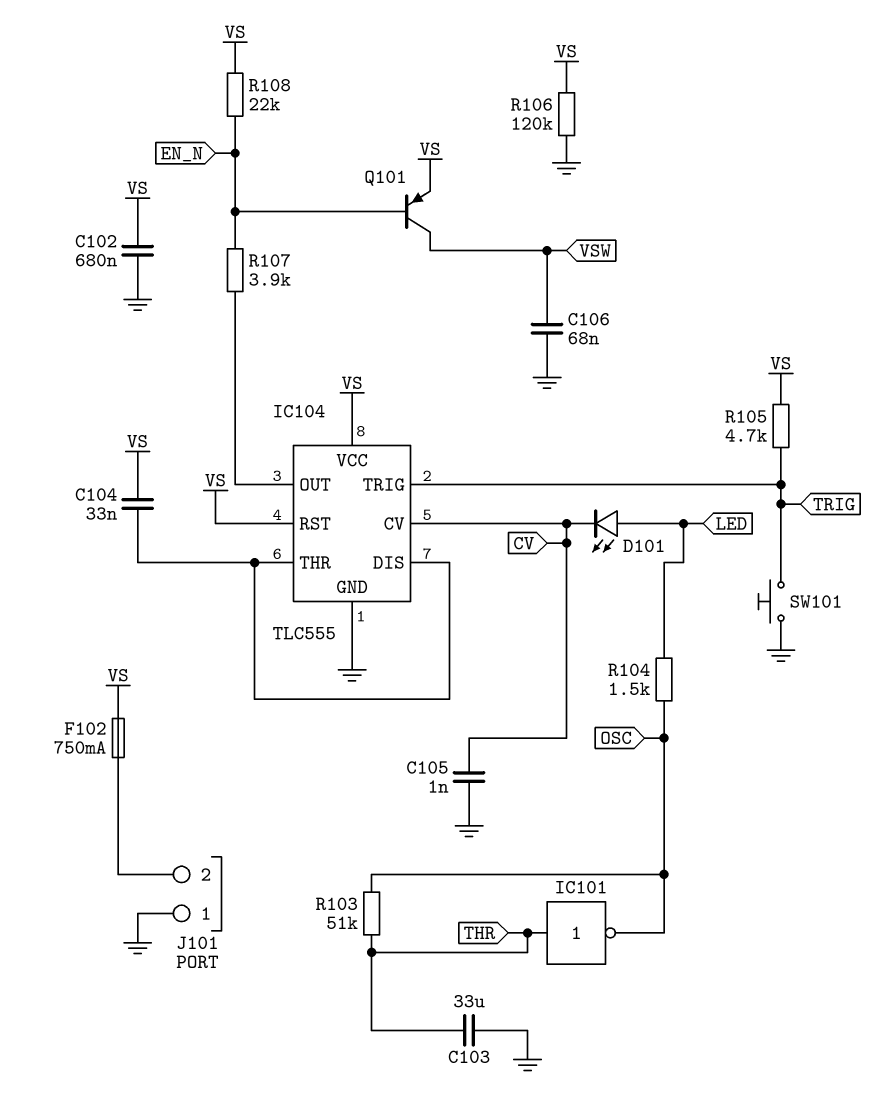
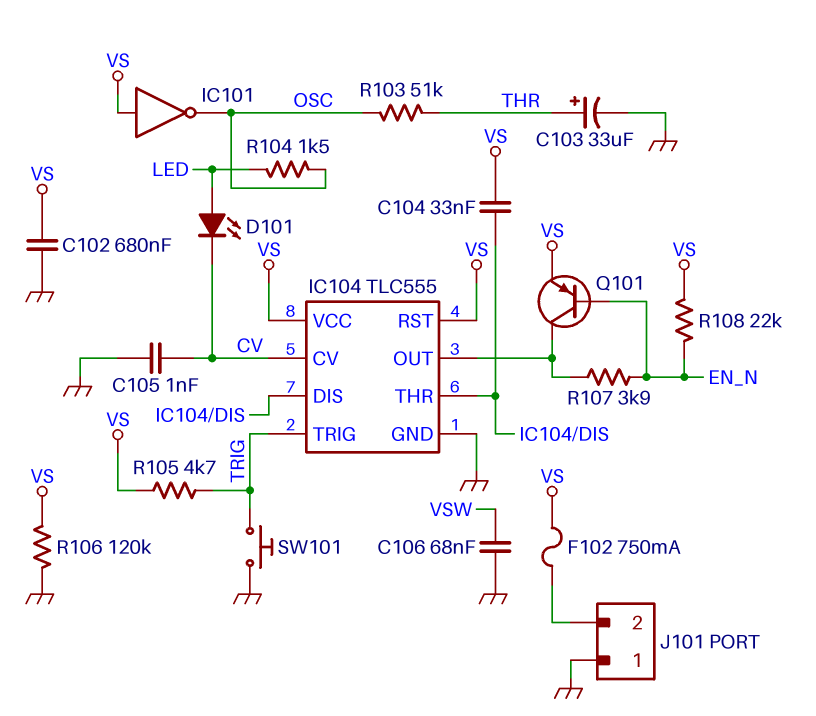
C103: 33uF (GND, THR) -> 33uF (plus THR, minus GND)
IC101: NOT (in THR, out OSC) -> NOT (in VS, out OSC)
Q101: PNP (B EN_N, C VSW, E VS) -> PNP (B EN_N, C IC104/OUT, E VS)

